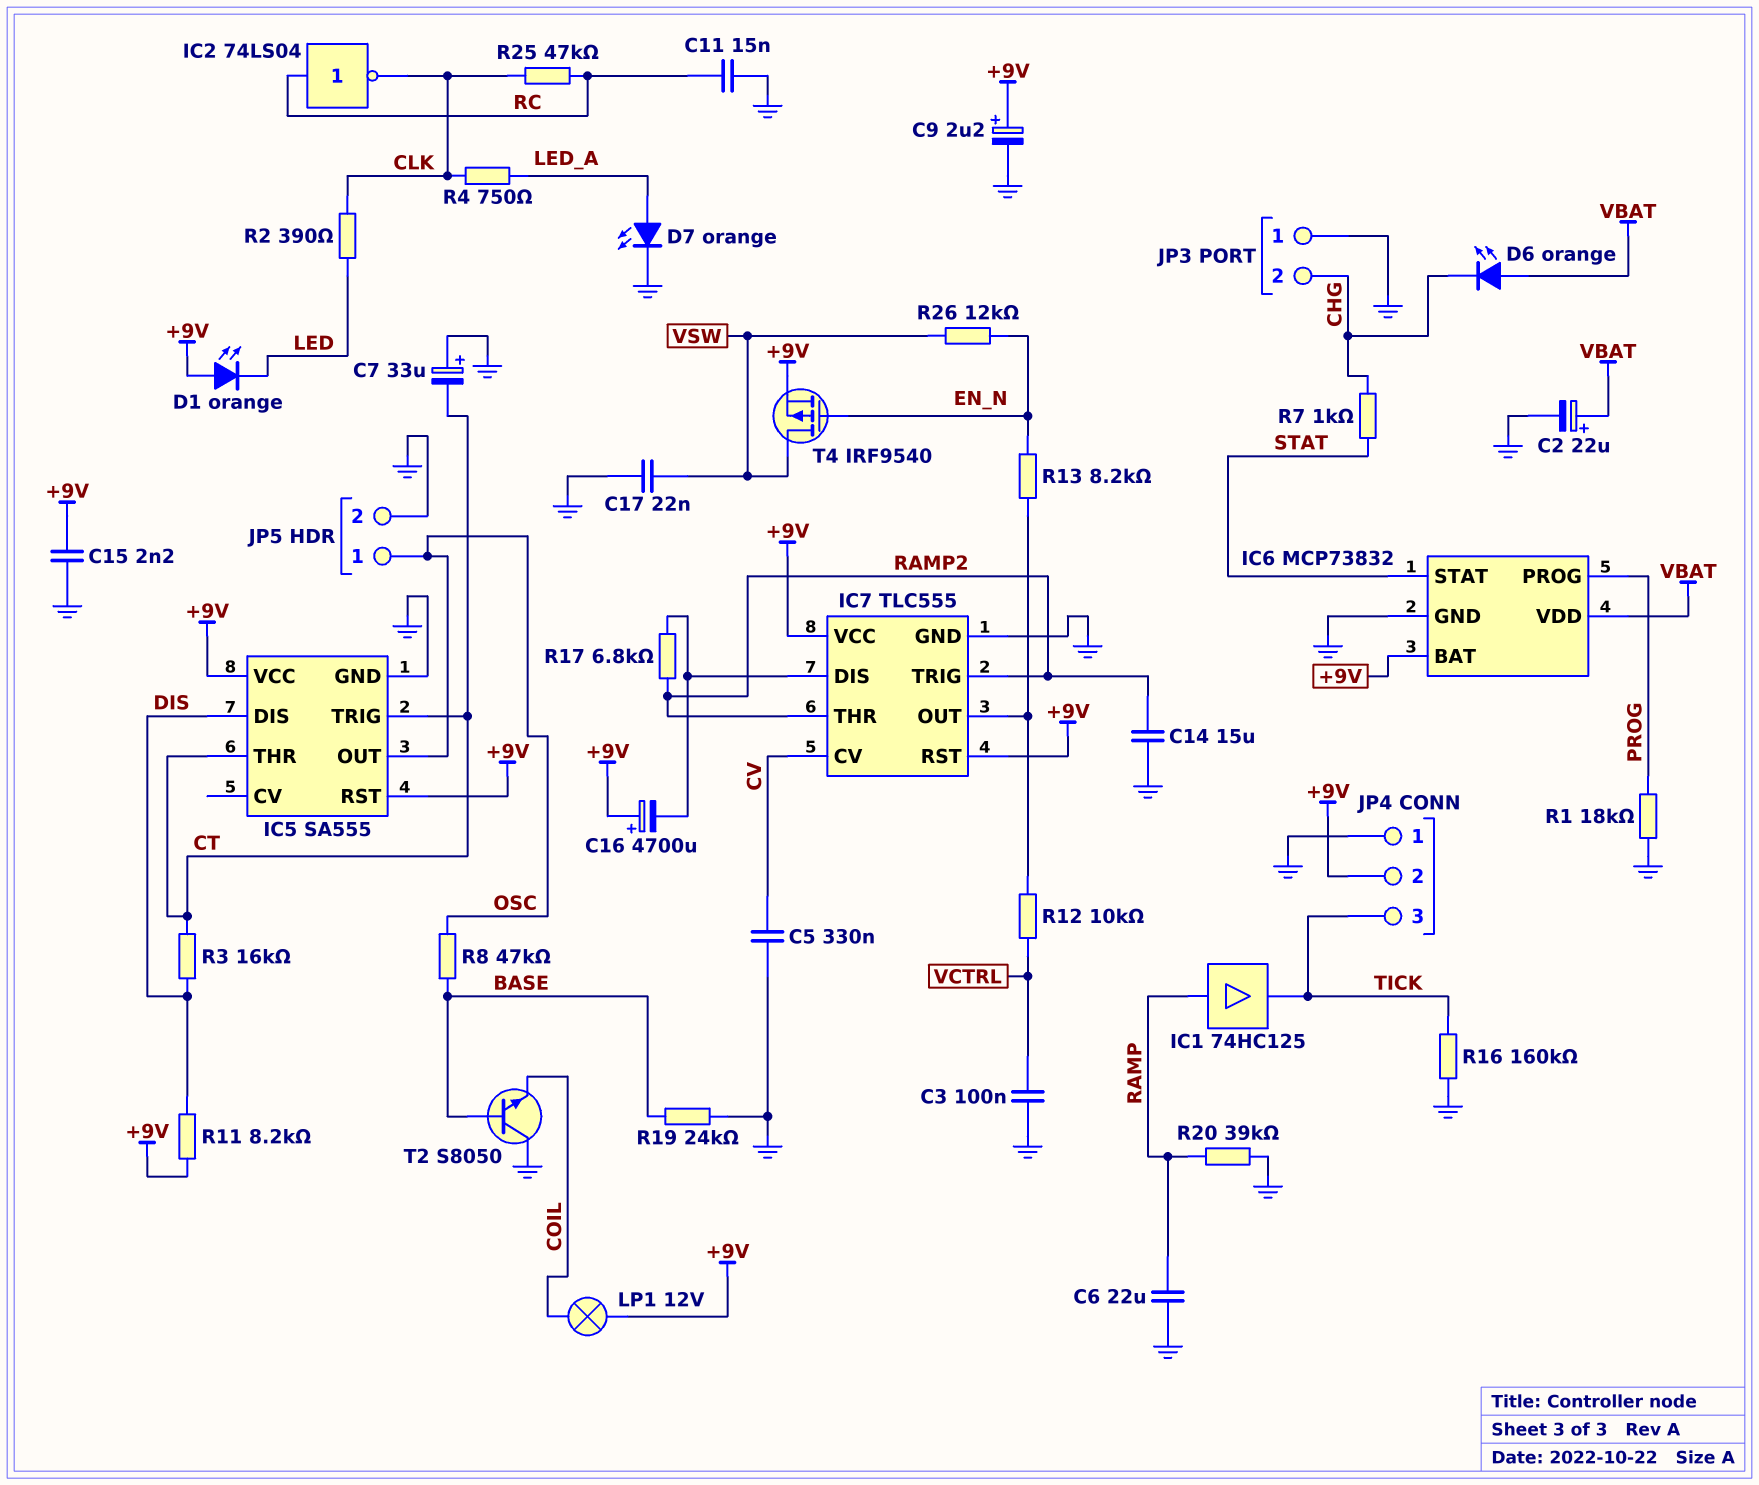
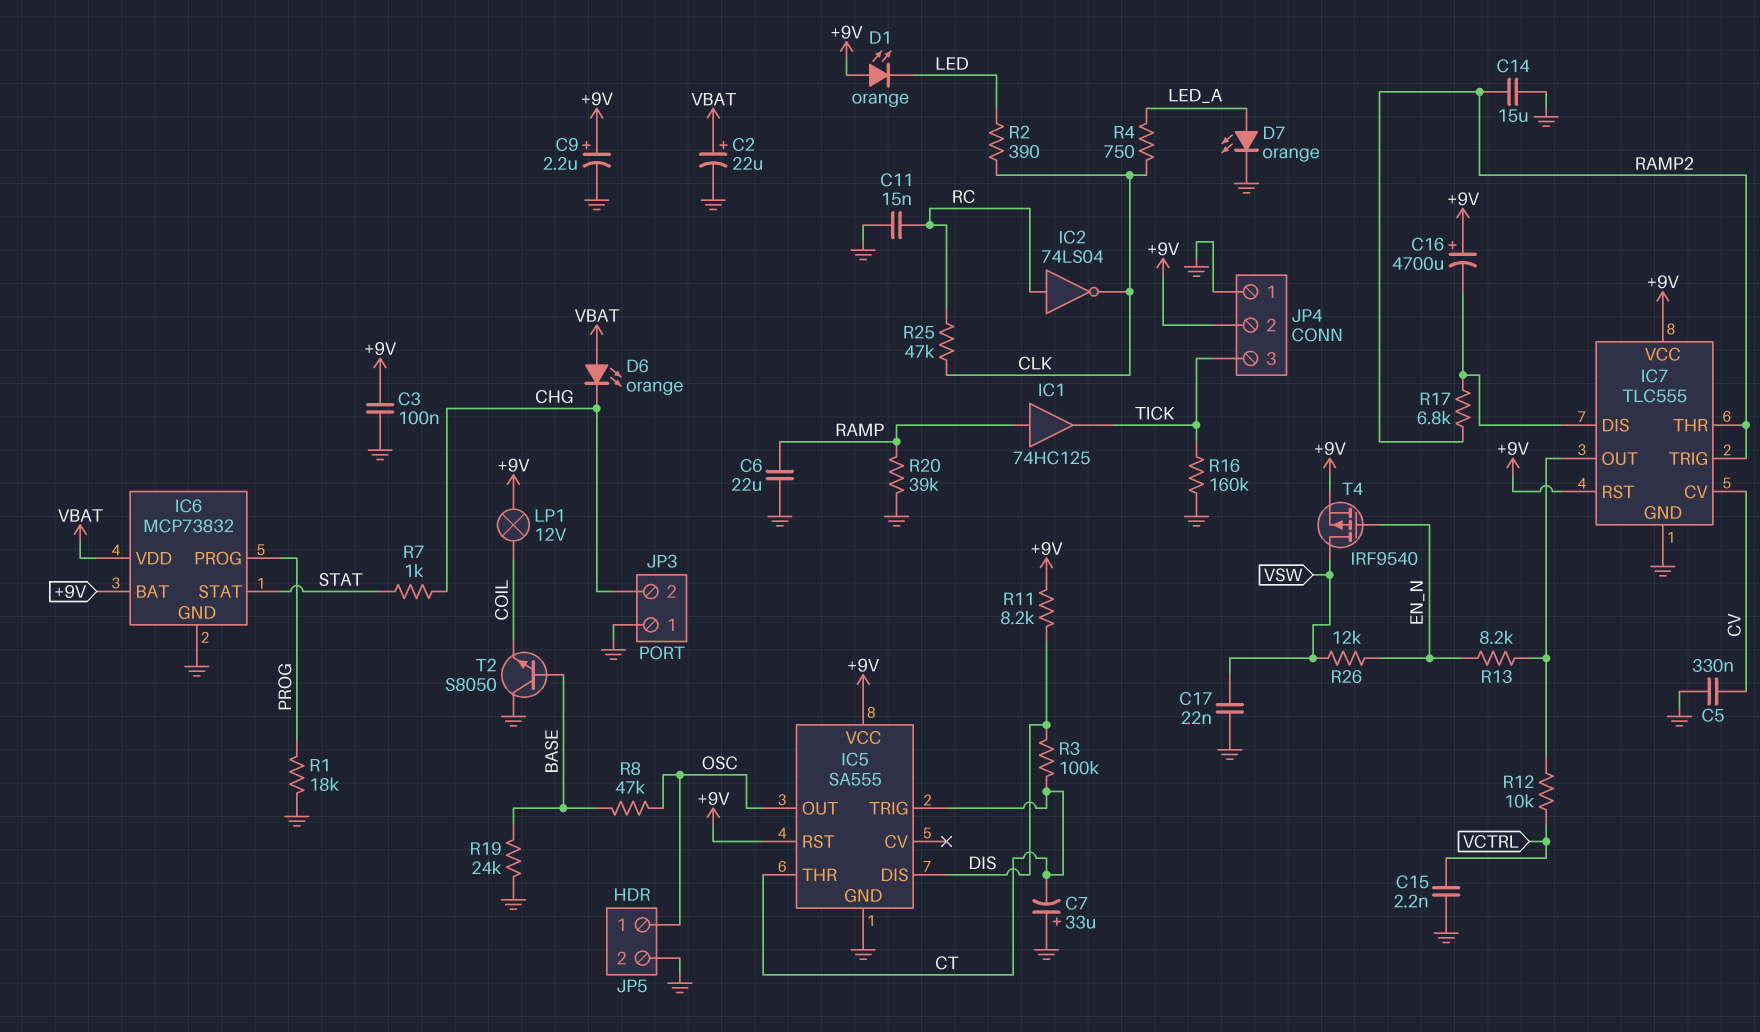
C3: 100nF (GND, VCTRL) -> 100nF (+9V, GND)
C15: 2.2nF (+9V, GND) -> 2.2nF (GND, VCTRL)
R3: 16k (CT, DIS) -> 100k (CT, DIS)

